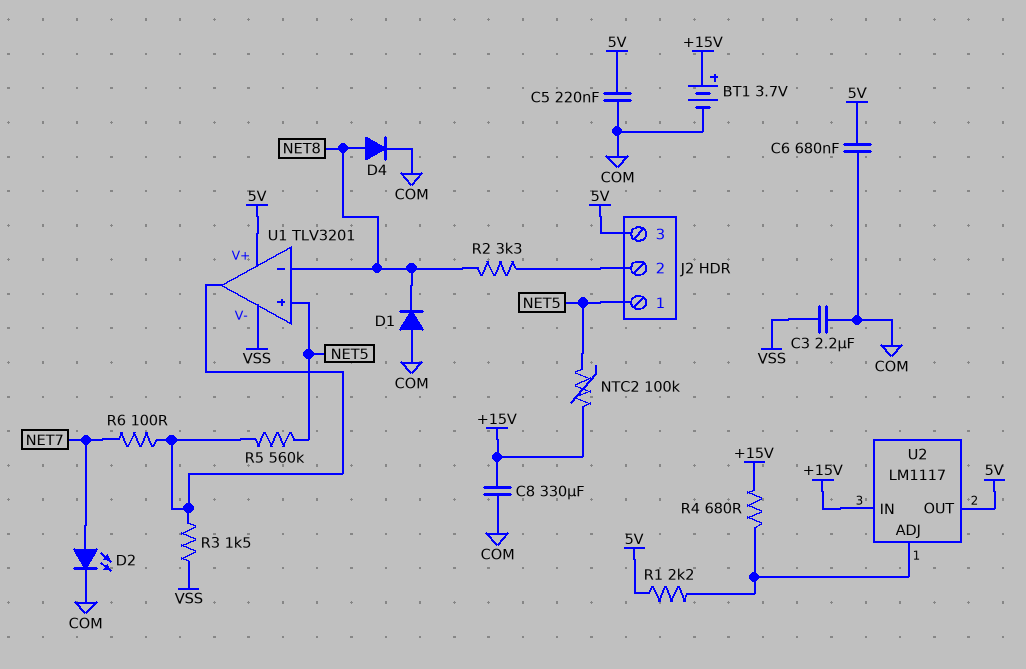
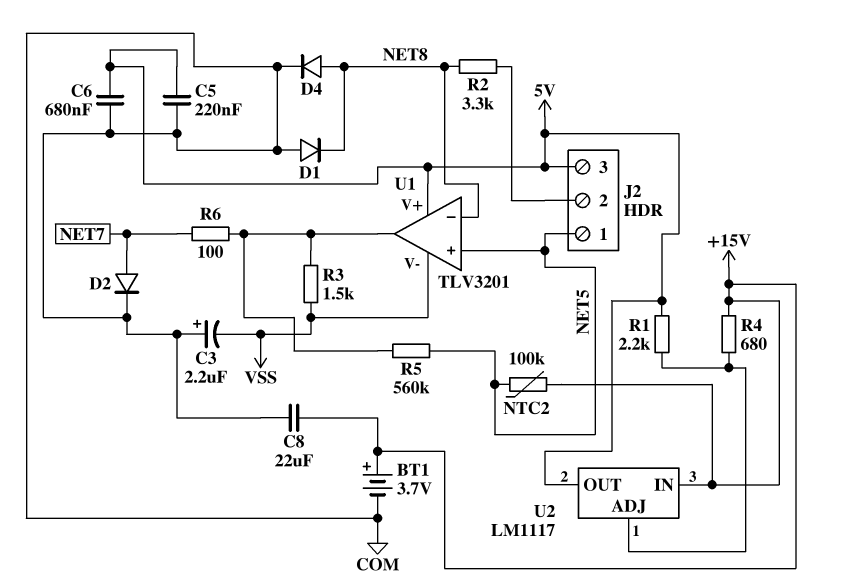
C3: 2.2uF (COM, VSS) -> 2.2uF (plus COM, minus VSS)
C8: 330uF (+15V, COM) -> 22uF (+15V, COM)
D2: LED (A NET7, K COM) -> diode (A NET7, K COM)

